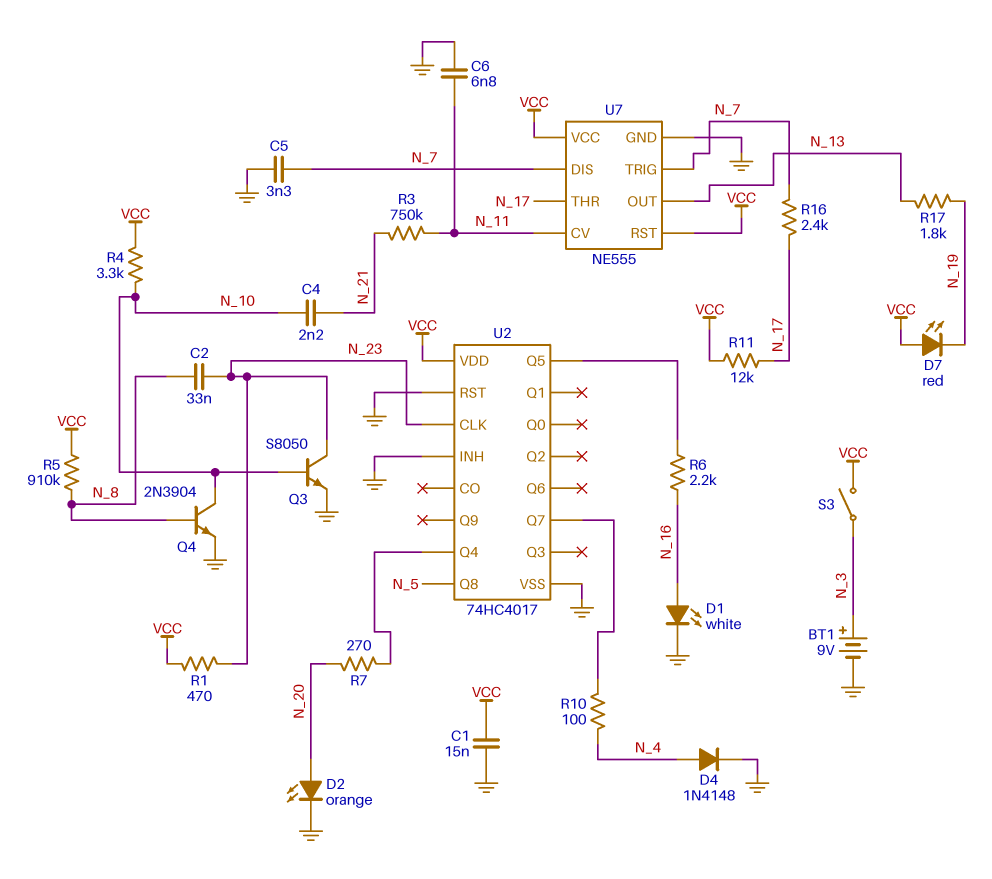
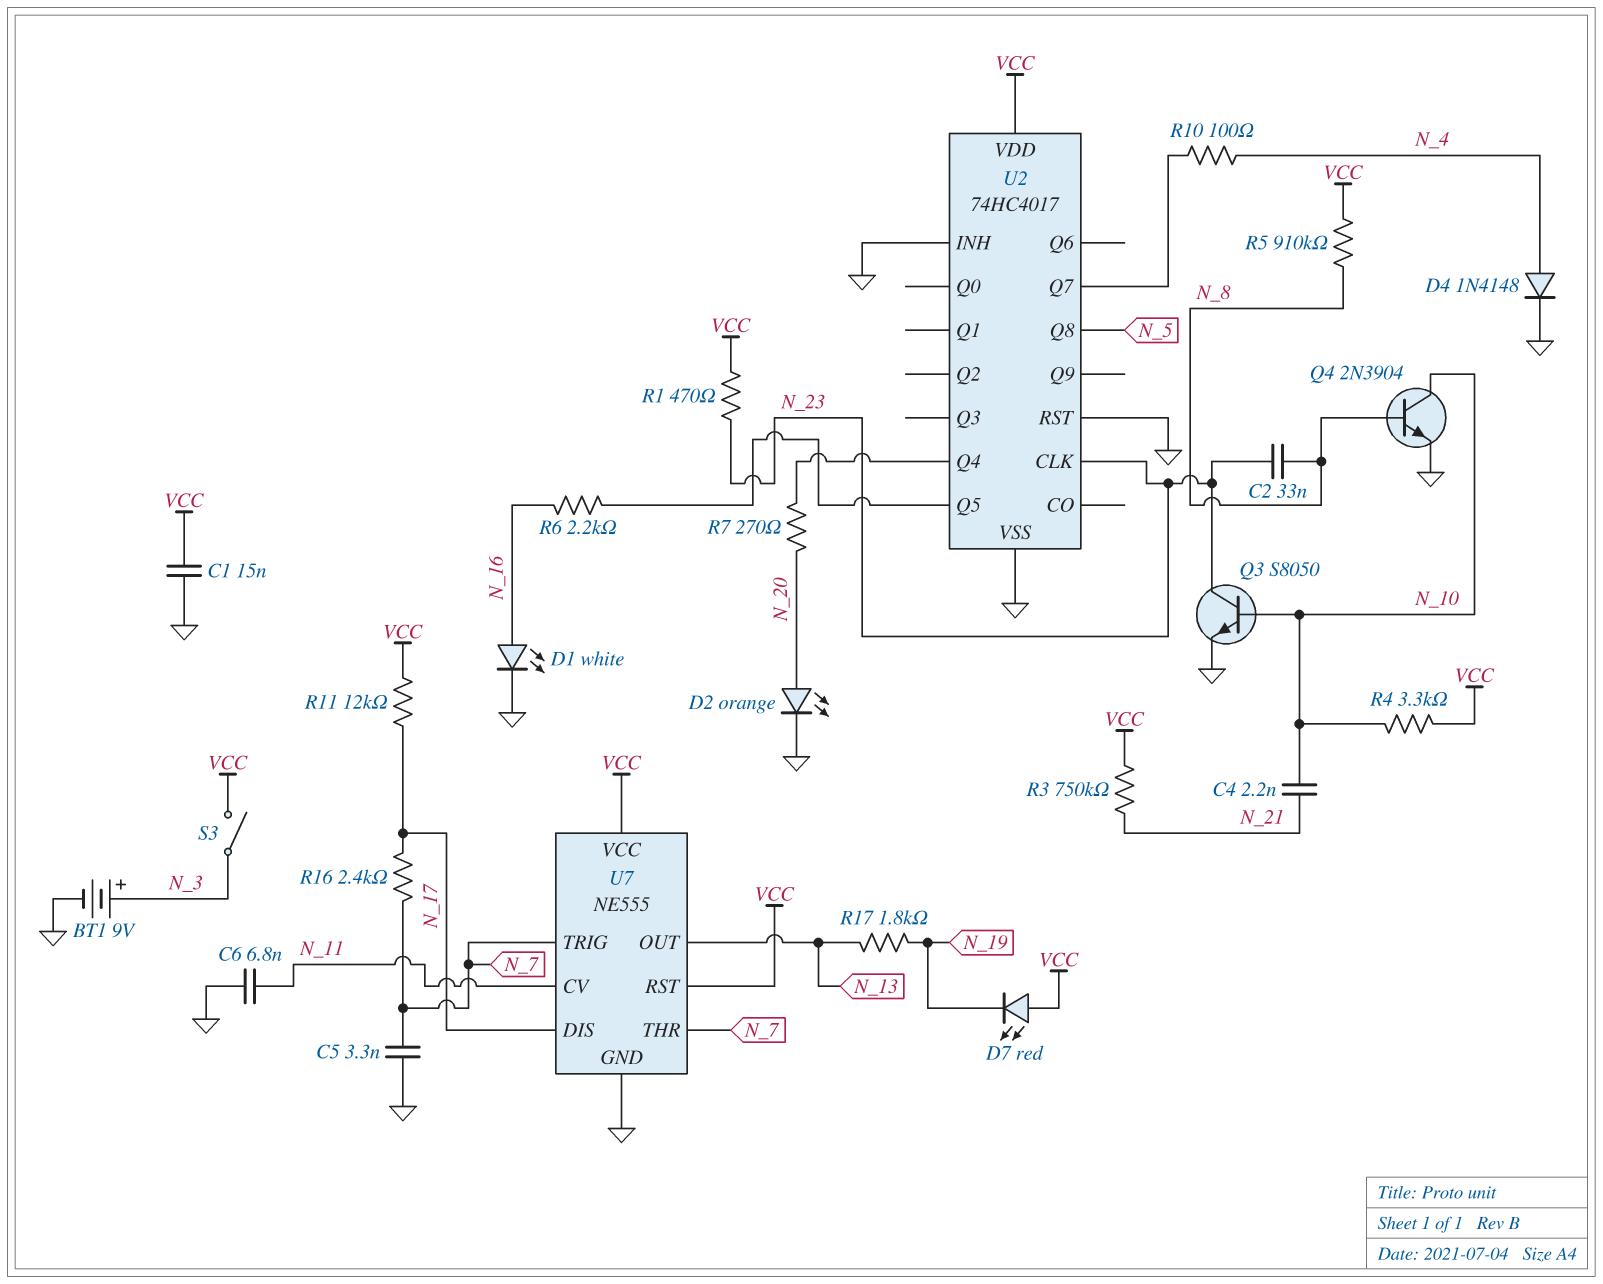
R3: 750k (N_11, N_21) -> 750k (N_21, VCC)
U7 pin DIS: N_7 -> N_17
U7 pin THR: N_17 -> N_7

